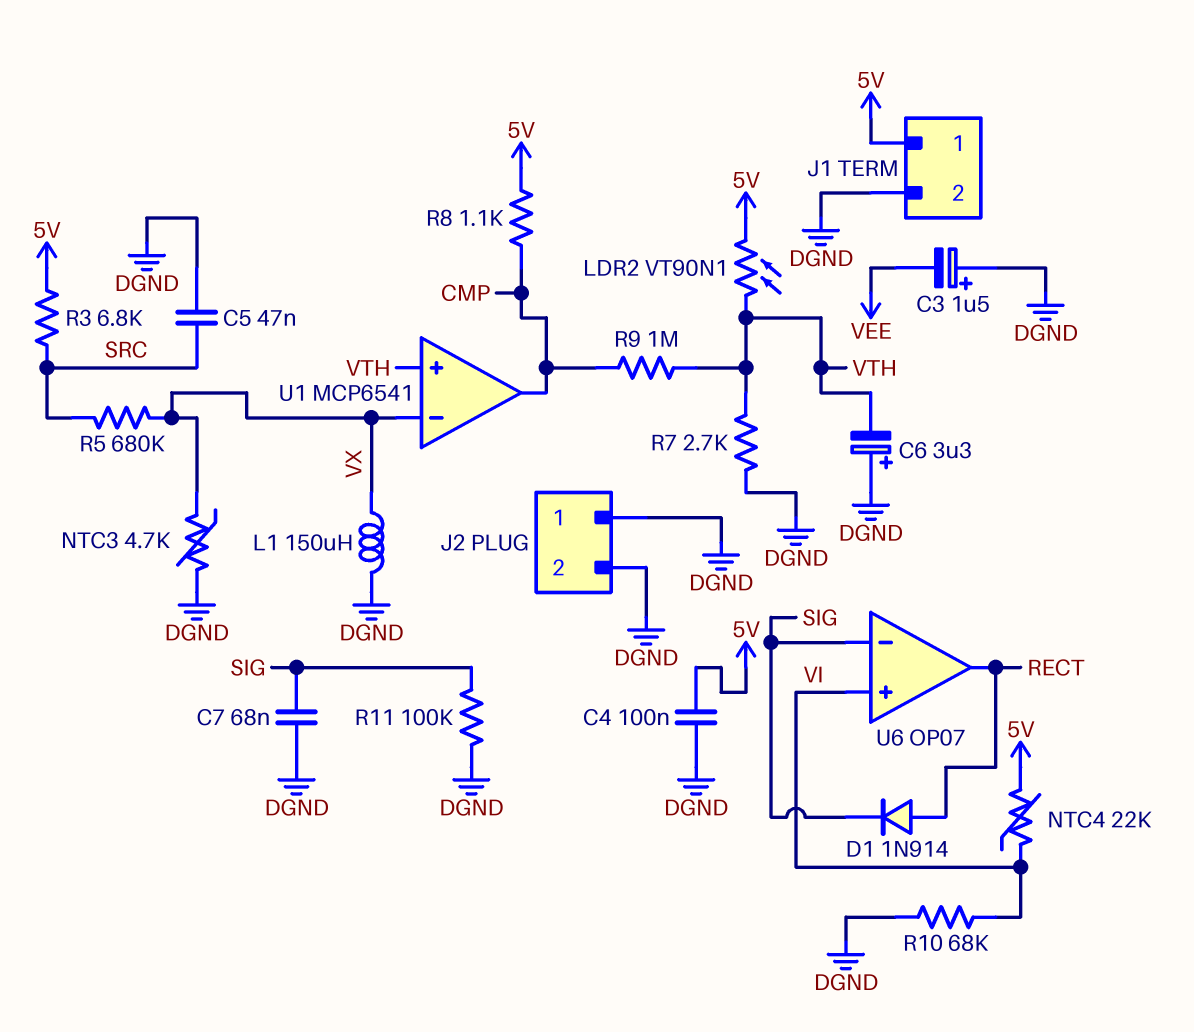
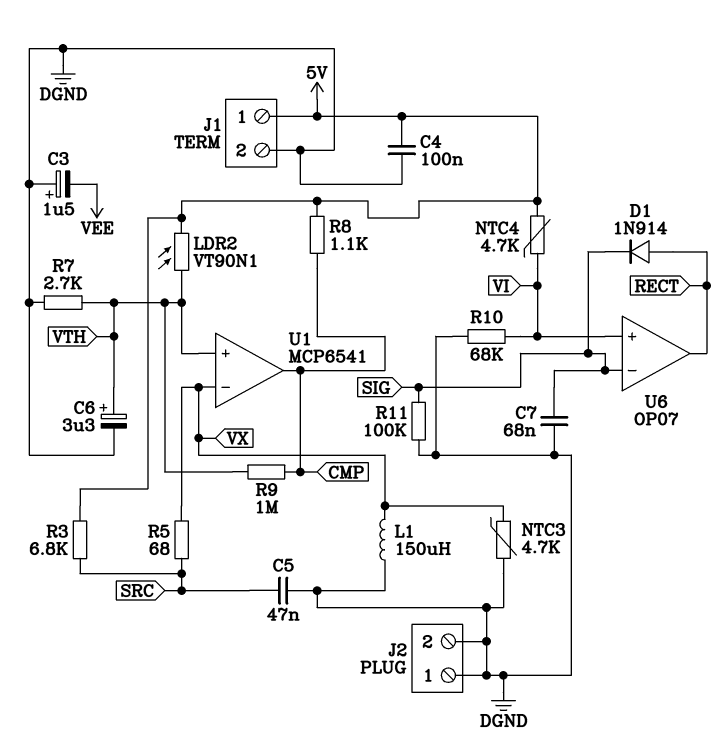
C6: 3.3uF (plus DGND, minus VTH) -> 3.3uF (plus VTH, minus DGND)
NTC4: 22k (5V, VI) -> 4.7k (5V, VI)
R5: 680k (SRC, VX) -> 68 (SRC, VX)

